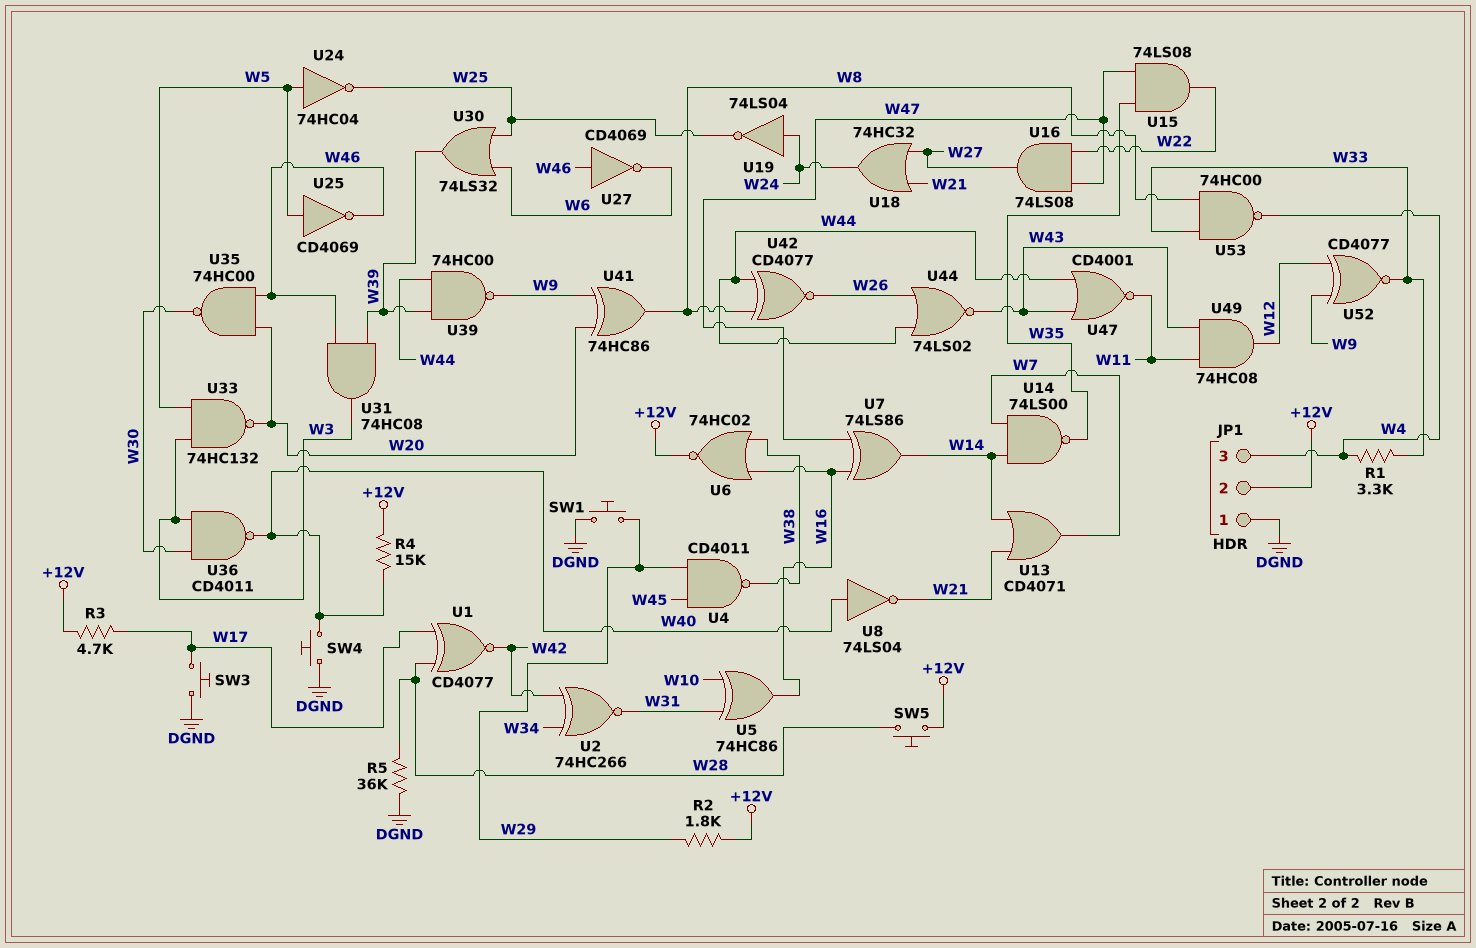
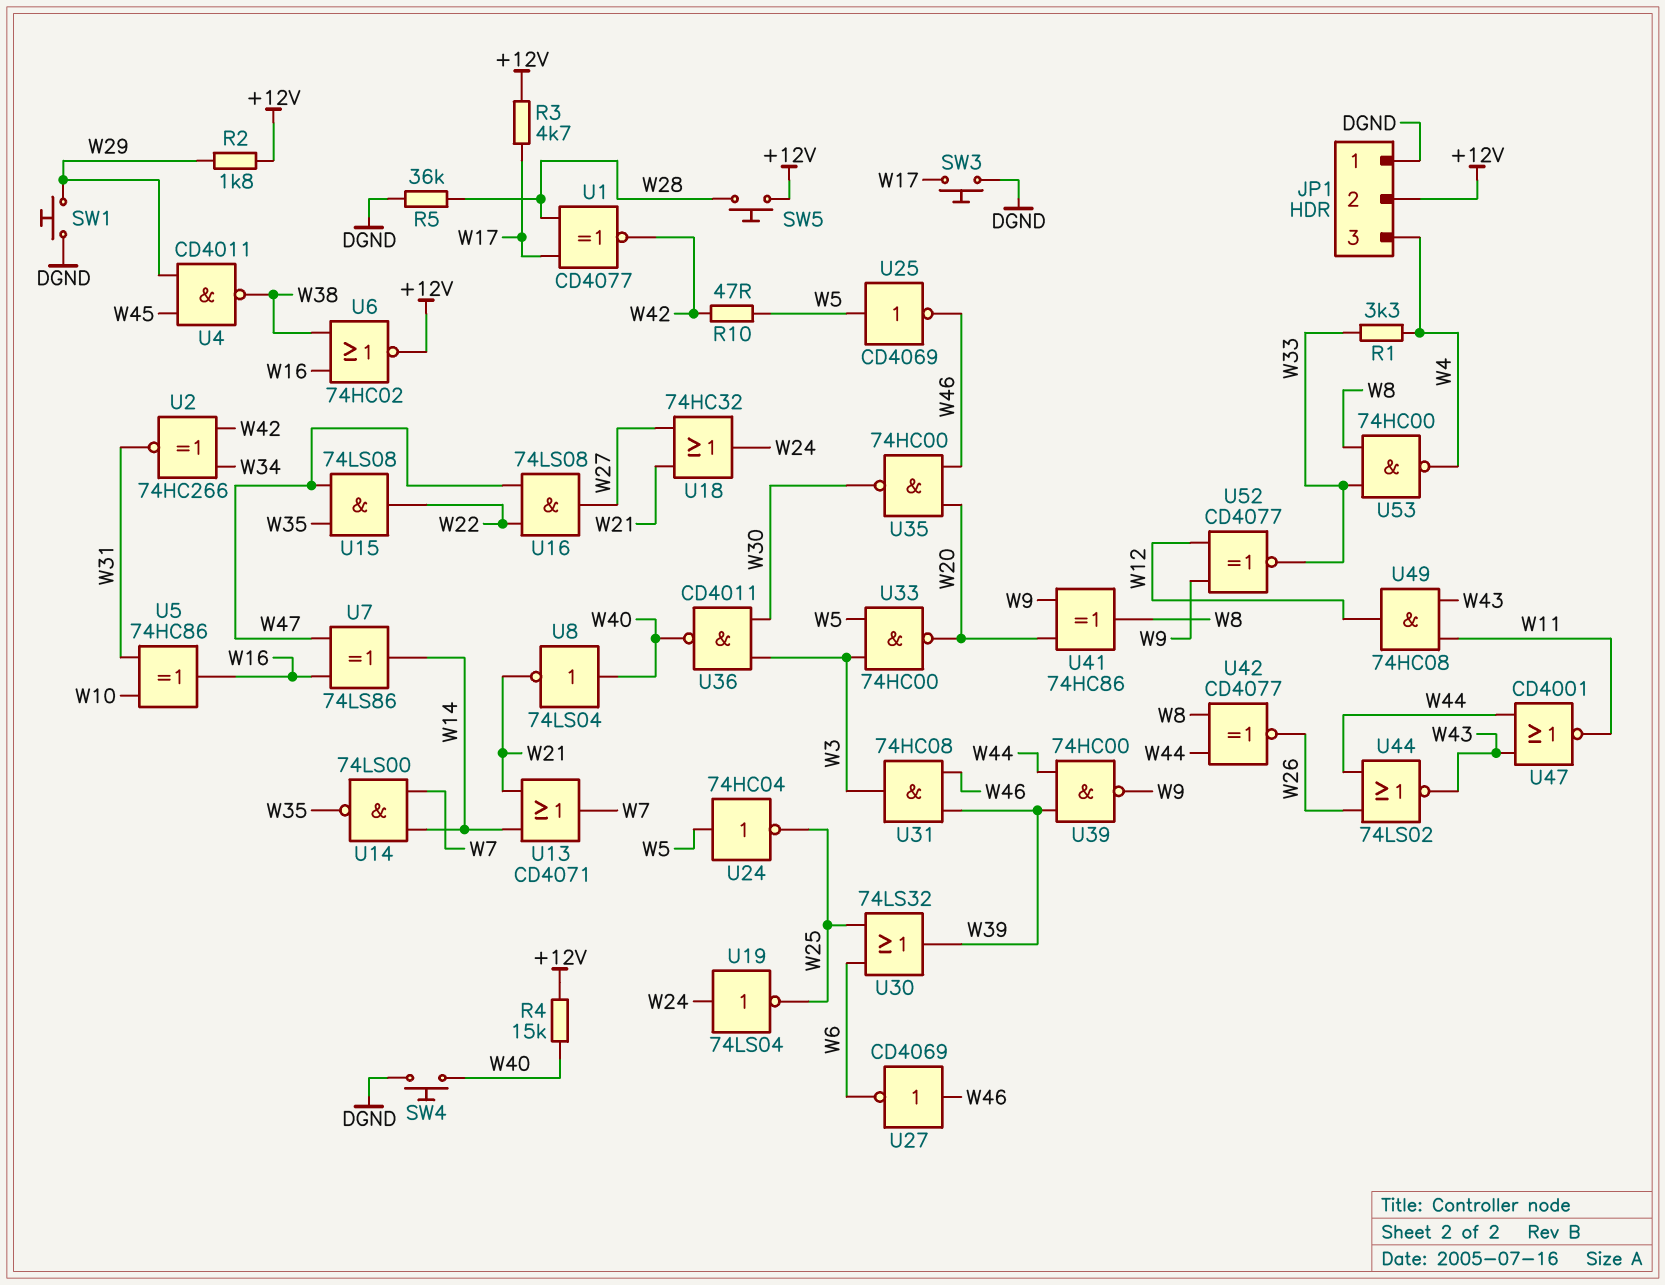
R10: none -> 47 (W5, W42)
U33: NAND 74HC132 (in W3, in W5, out W20) -> NAND 74HC00 (in W3, in W5, out W20)

